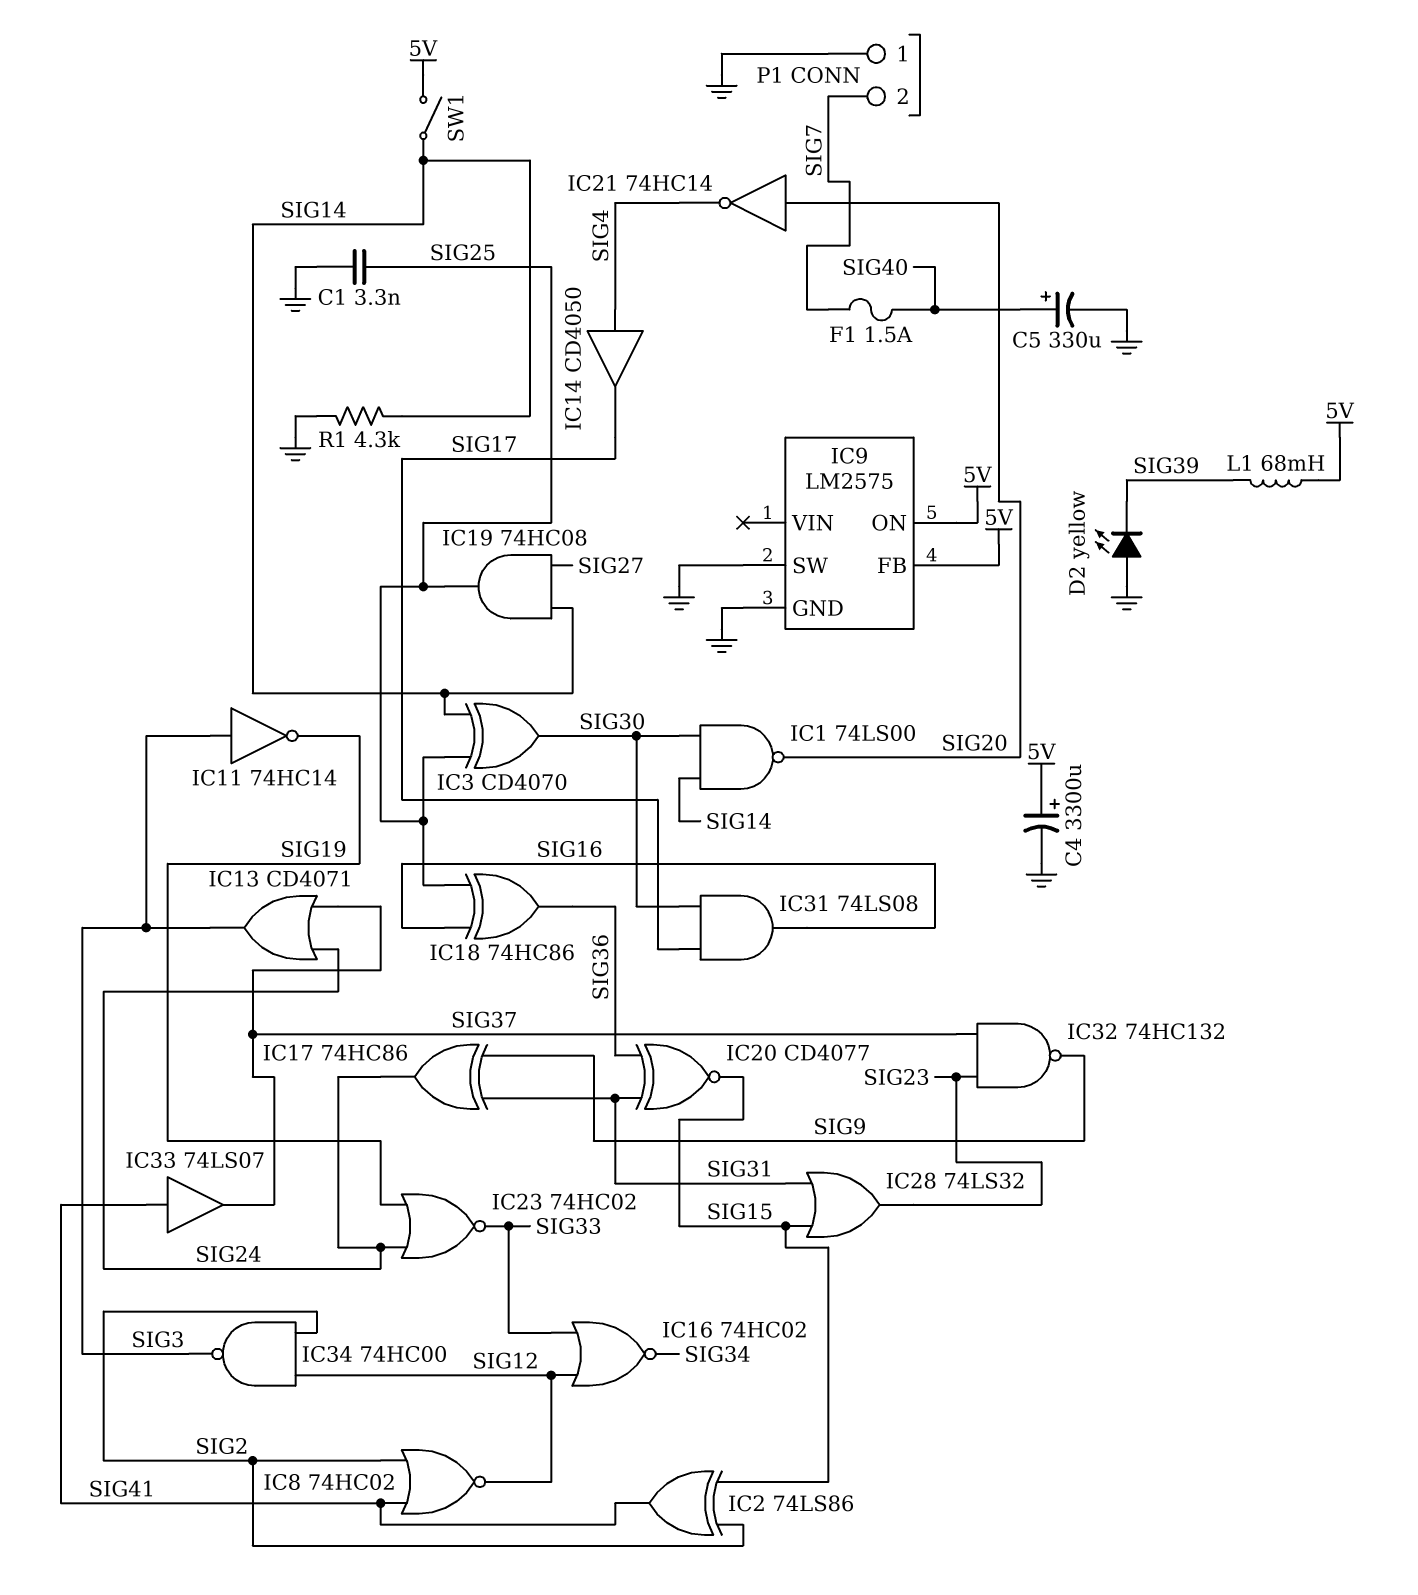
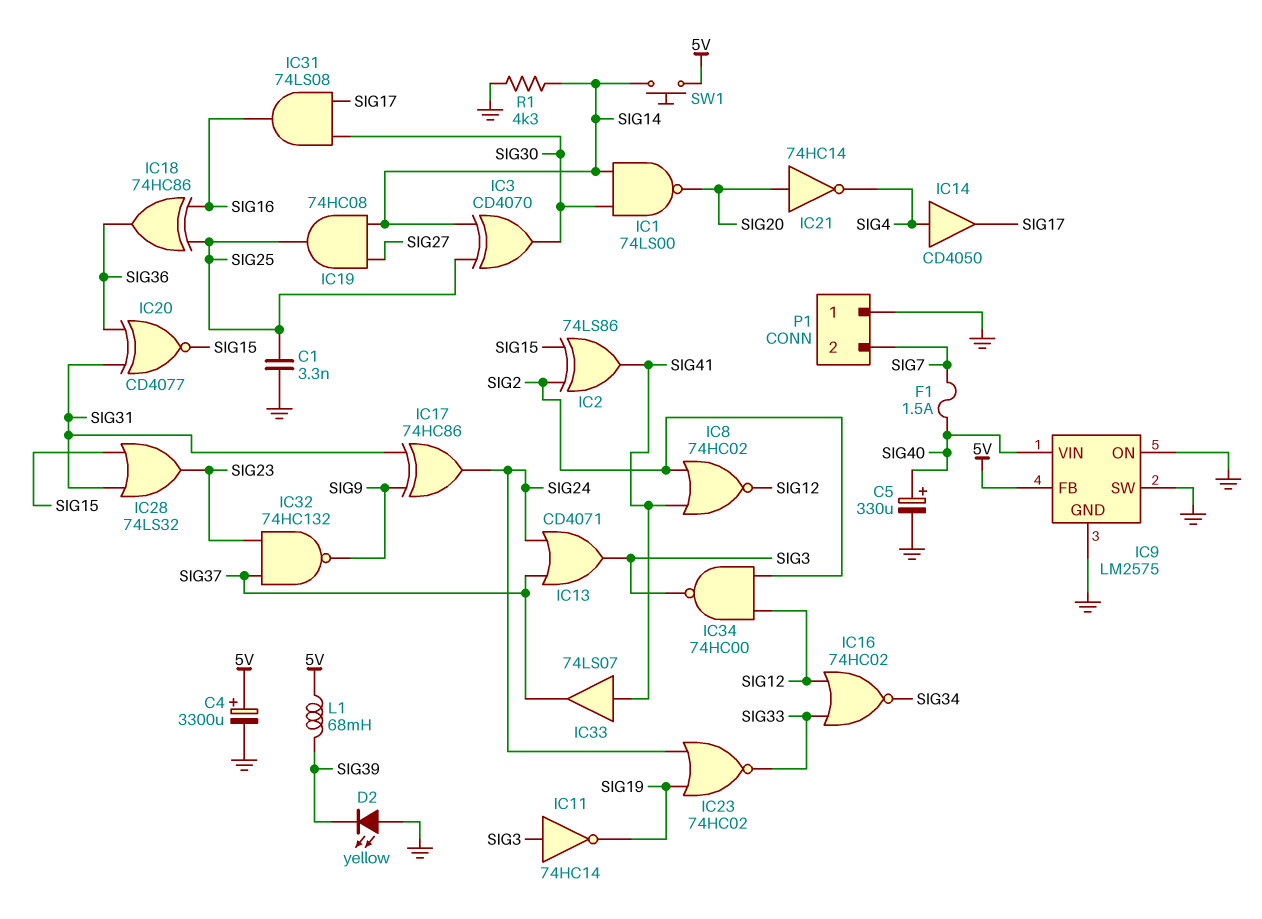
IC9 pin ON: 5V -> GND
IC9 pin VIN: none -> SIG40
SW1: switch (5V, SIG14) -> button (5V, SIG14)

